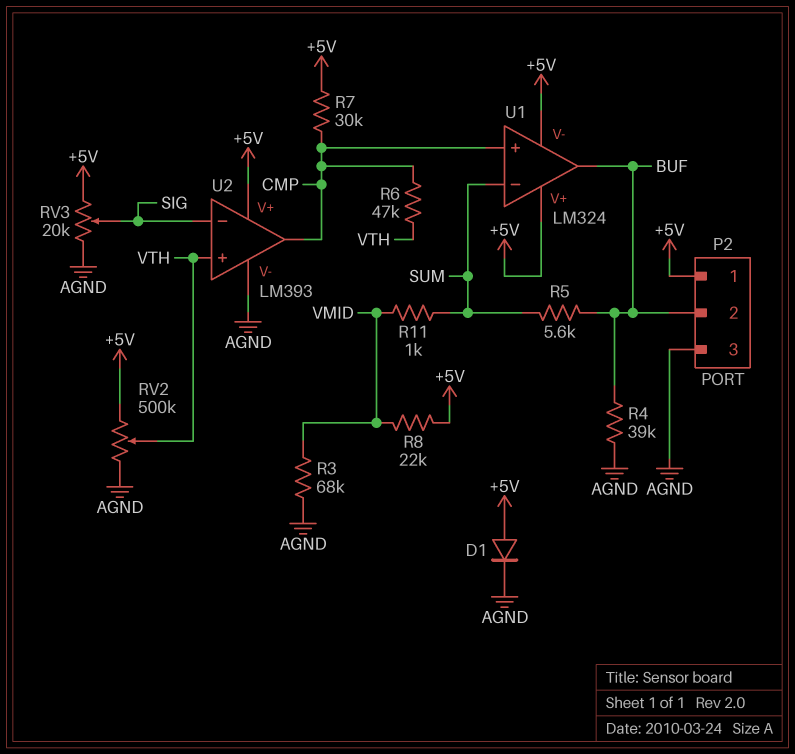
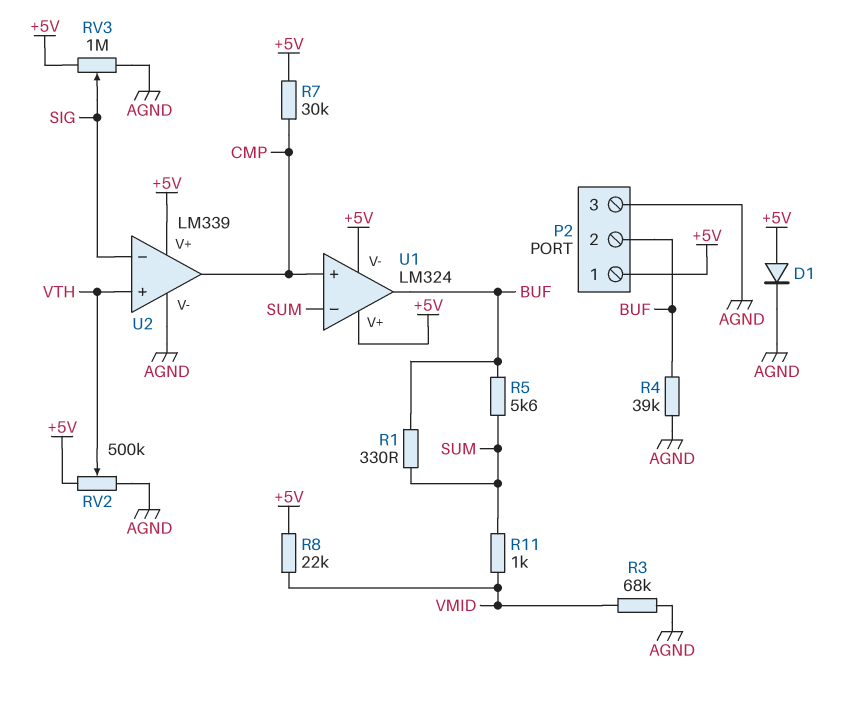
R1: none -> 330 (BUF, SUM)
R6: 47k (CMP, VTH) -> none
RV3: 20k (+5V, AGND, wiper SIG) -> 1M (+5V, AGND, wiper SIG)
U2: LM393 -> LM339

